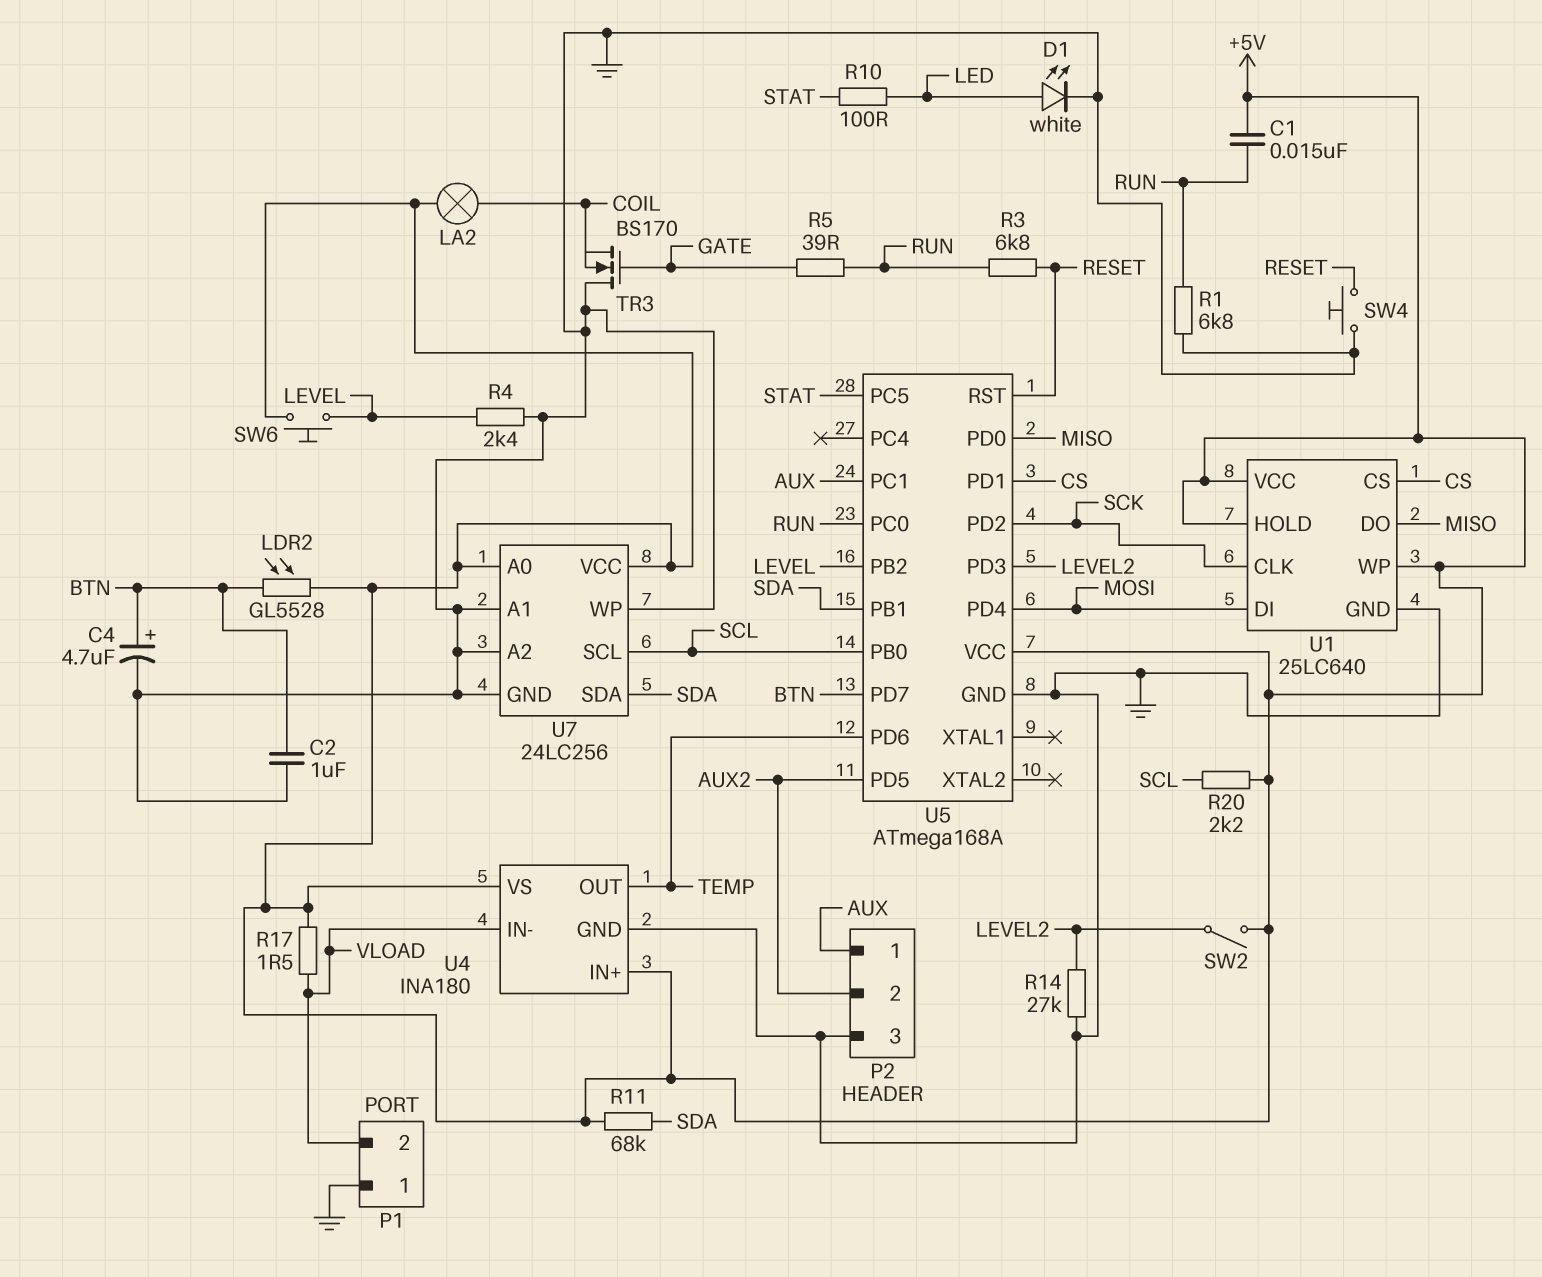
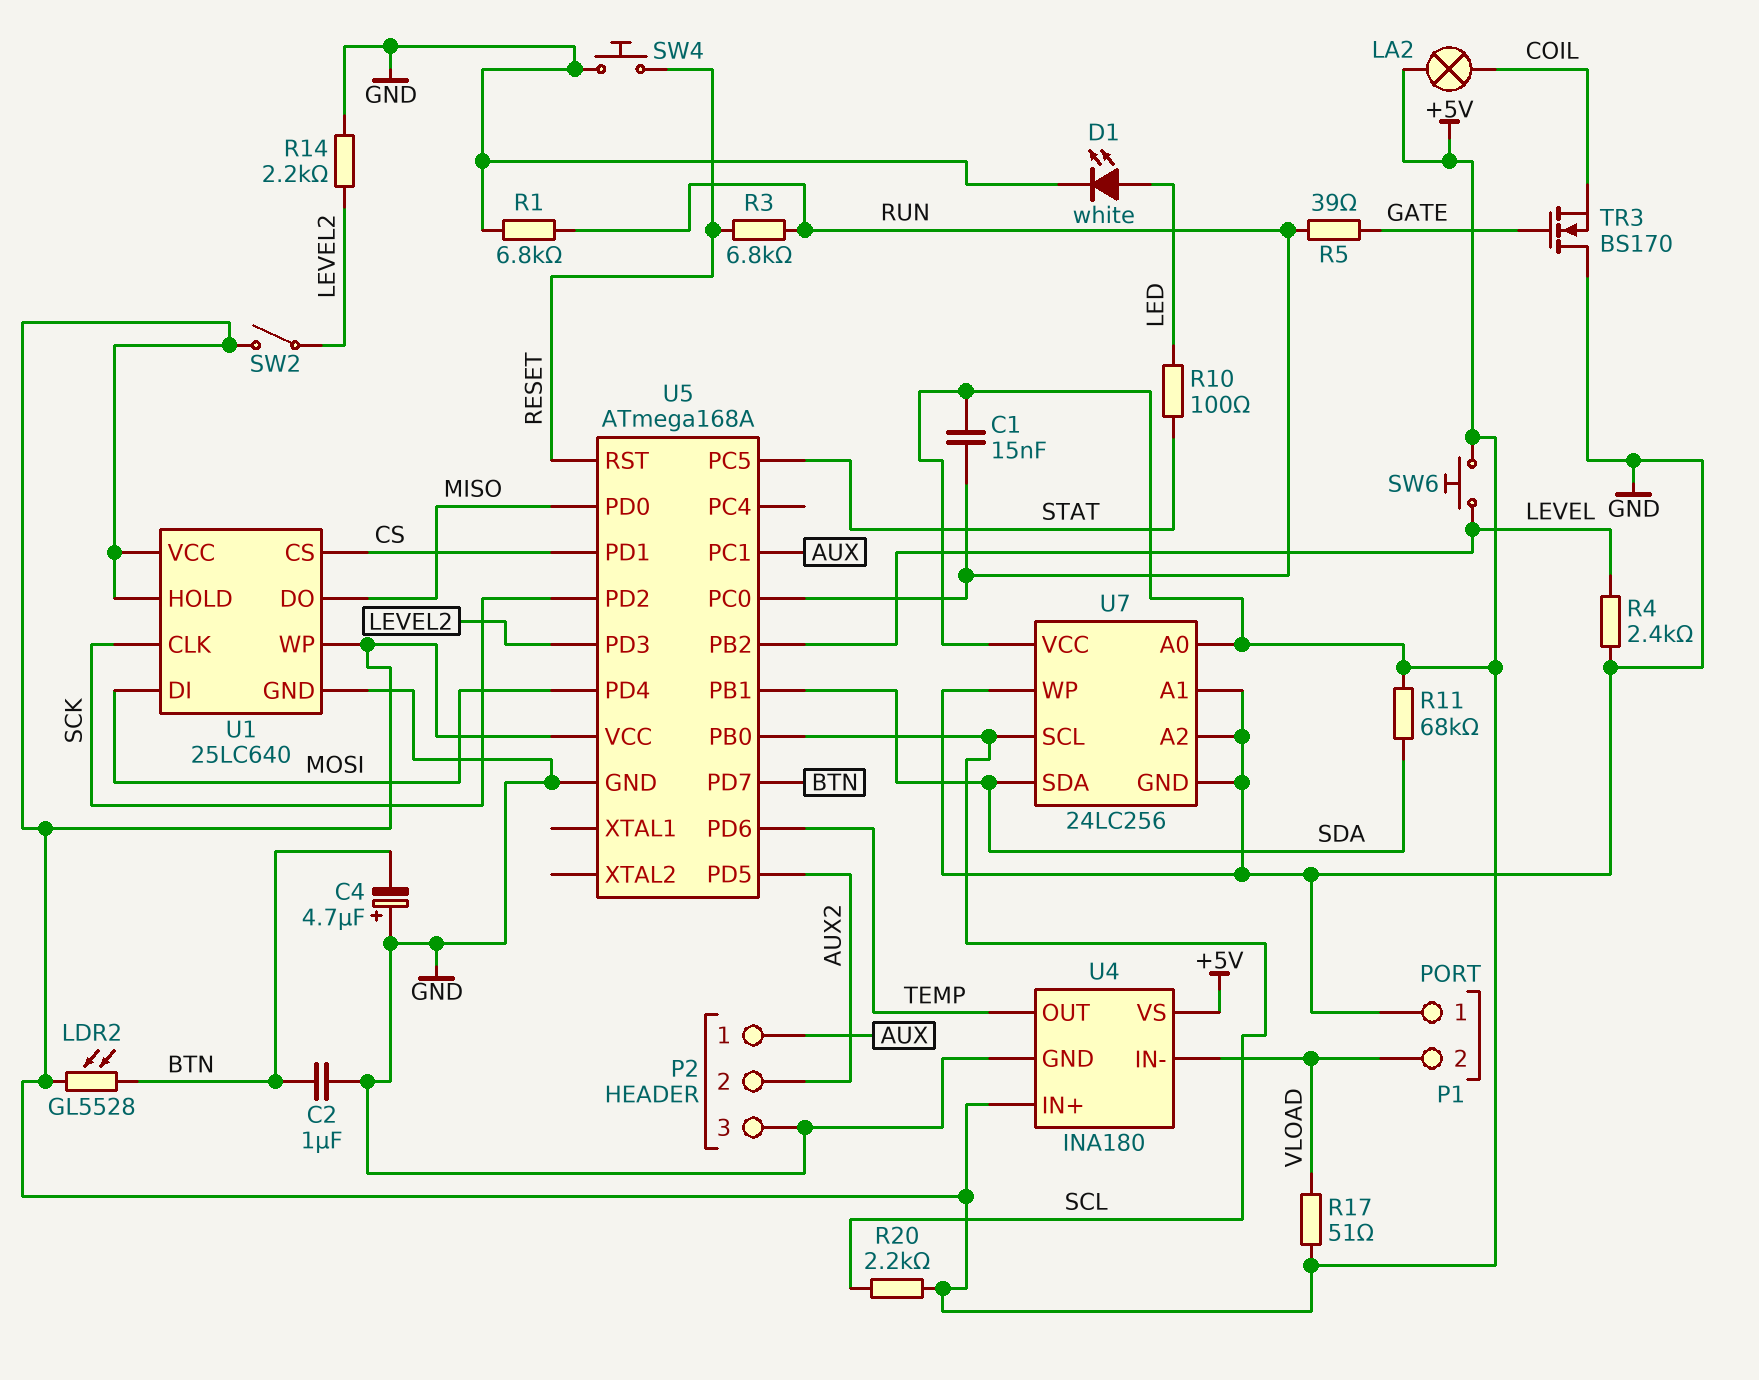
C4: 4.7uF (plus BTN, minus GND) -> 4.7uF (plus GND, minus BTN)
R14: 27k (GND, LEVEL2) -> 2.2k (GND, LEVEL2)
R17: 1.5 (+5V, VLOAD) -> 51 (+5V, VLOAD)

